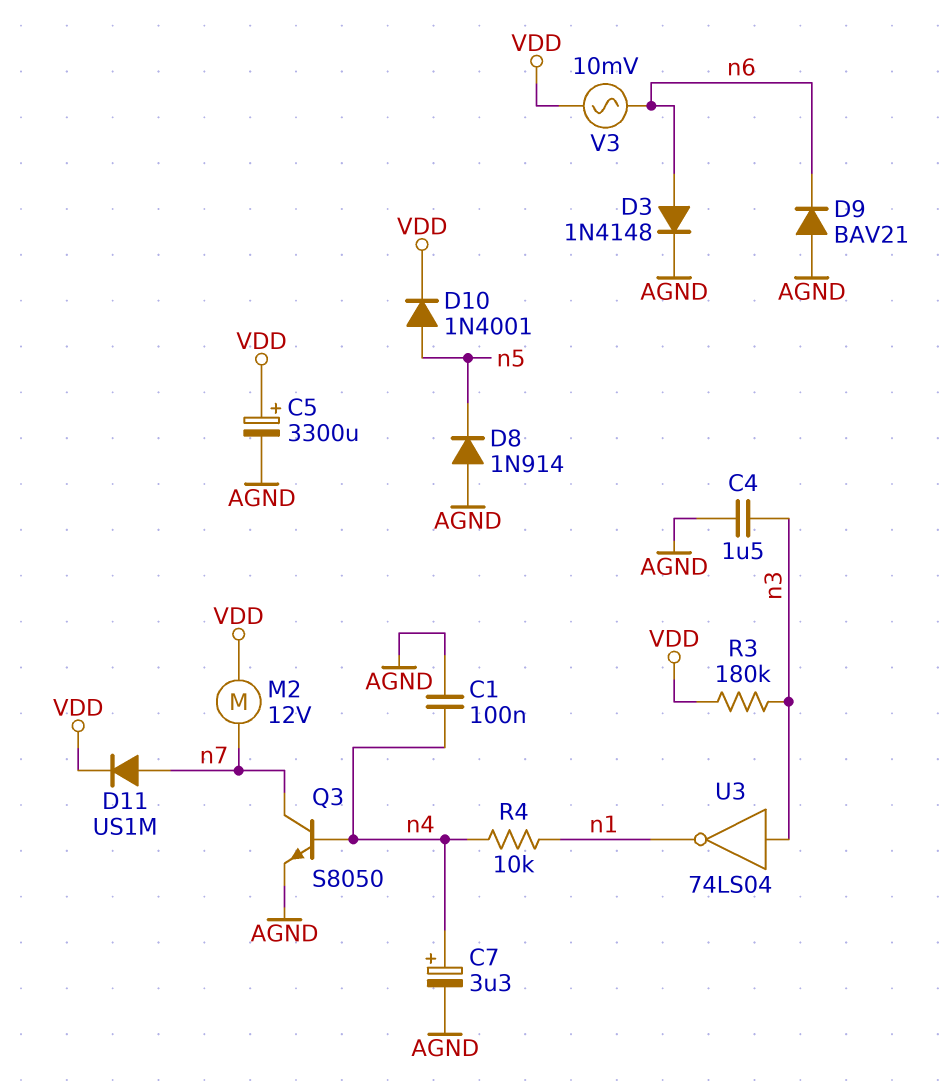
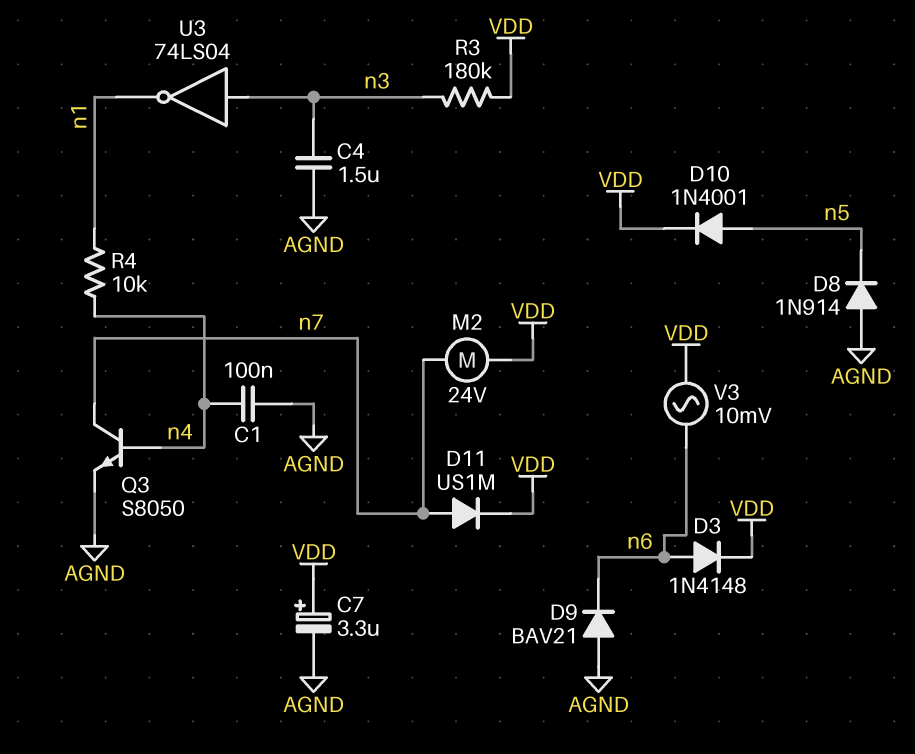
C5: 3300uF (plus VDD, minus AGND) -> none
C7: 3.3uF (plus n4, minus AGND) -> 3.3uF (plus VDD, minus AGND)
D3: diode 1N4148 (A n6, K AGND) -> diode 1N4148 (A n6, K VDD)
M2: motor 12V (VDD, n7) -> motor 24V (VDD, n7)

